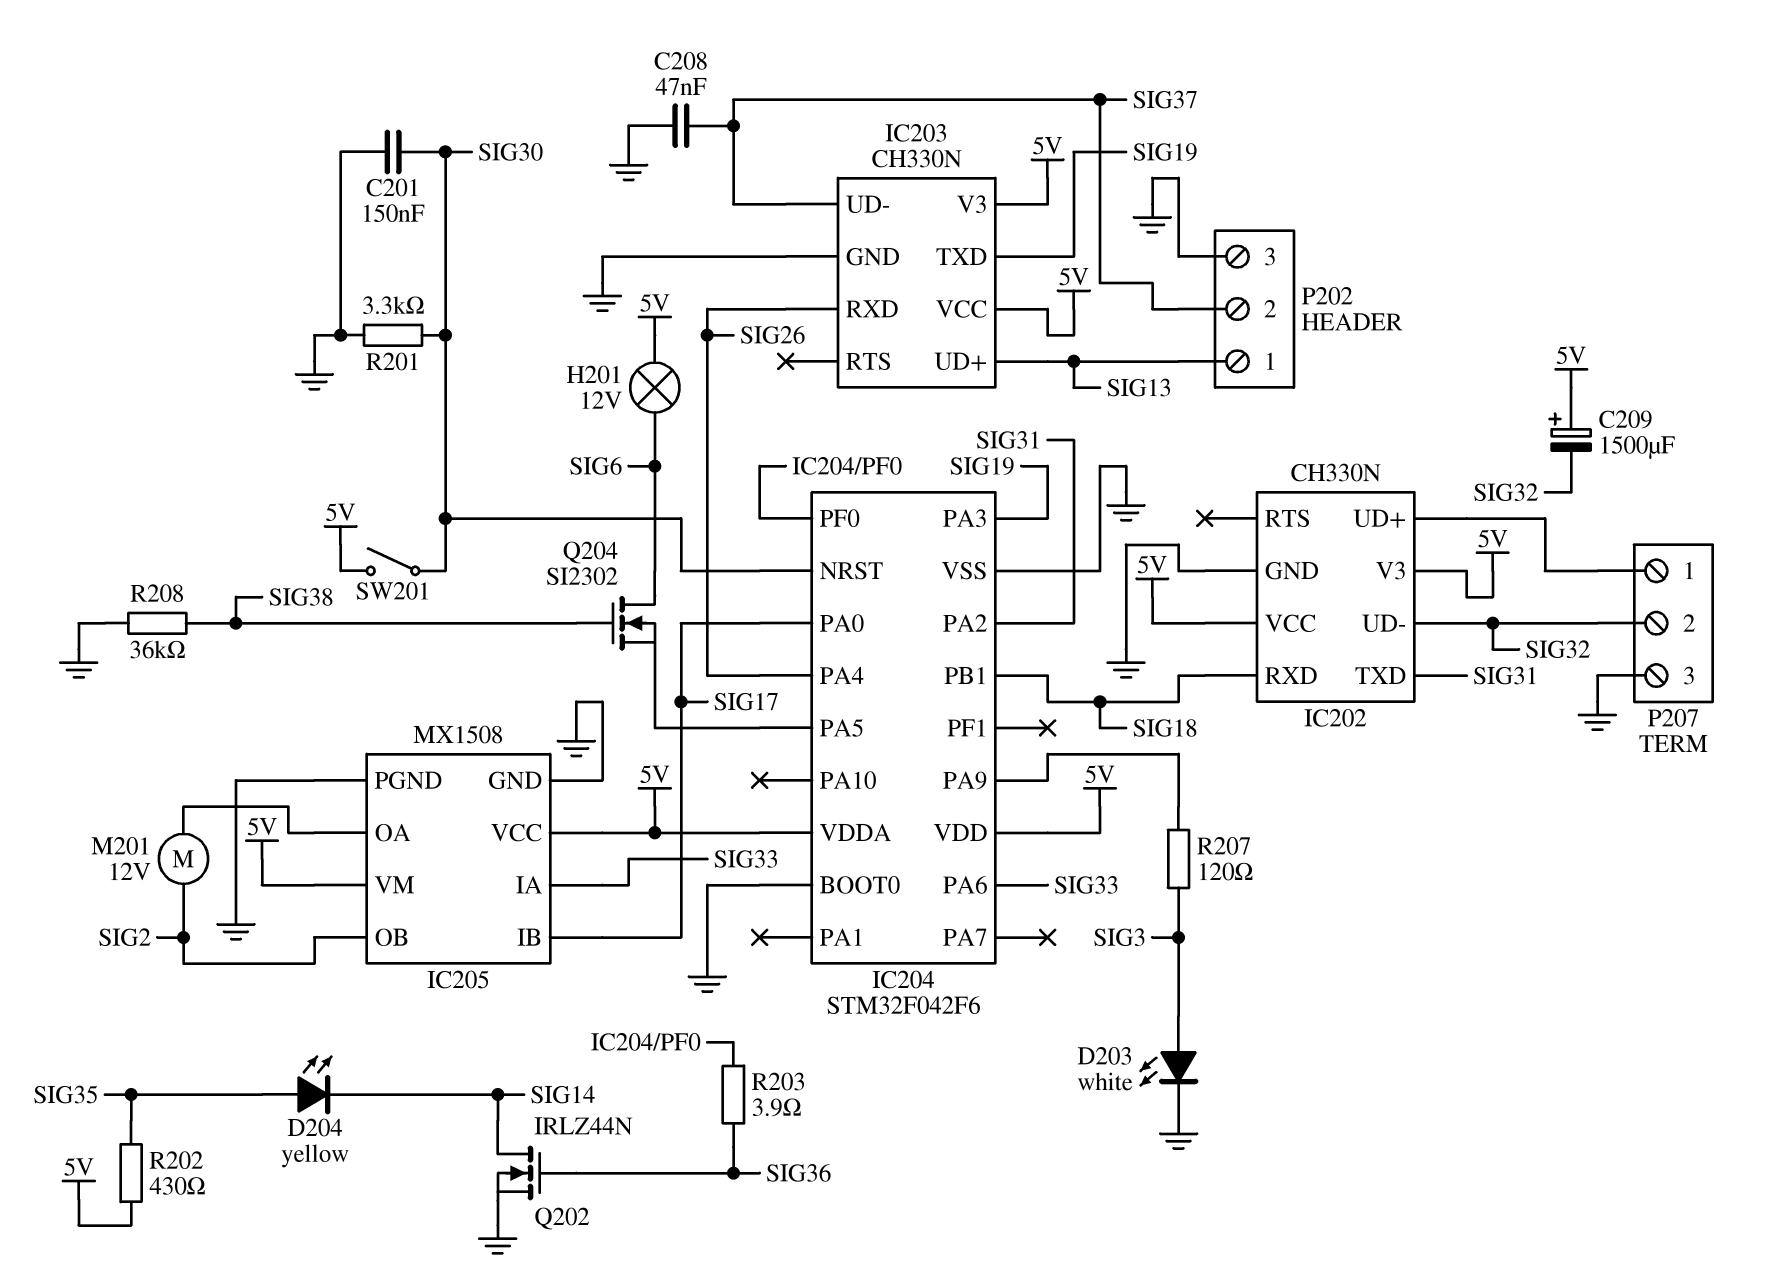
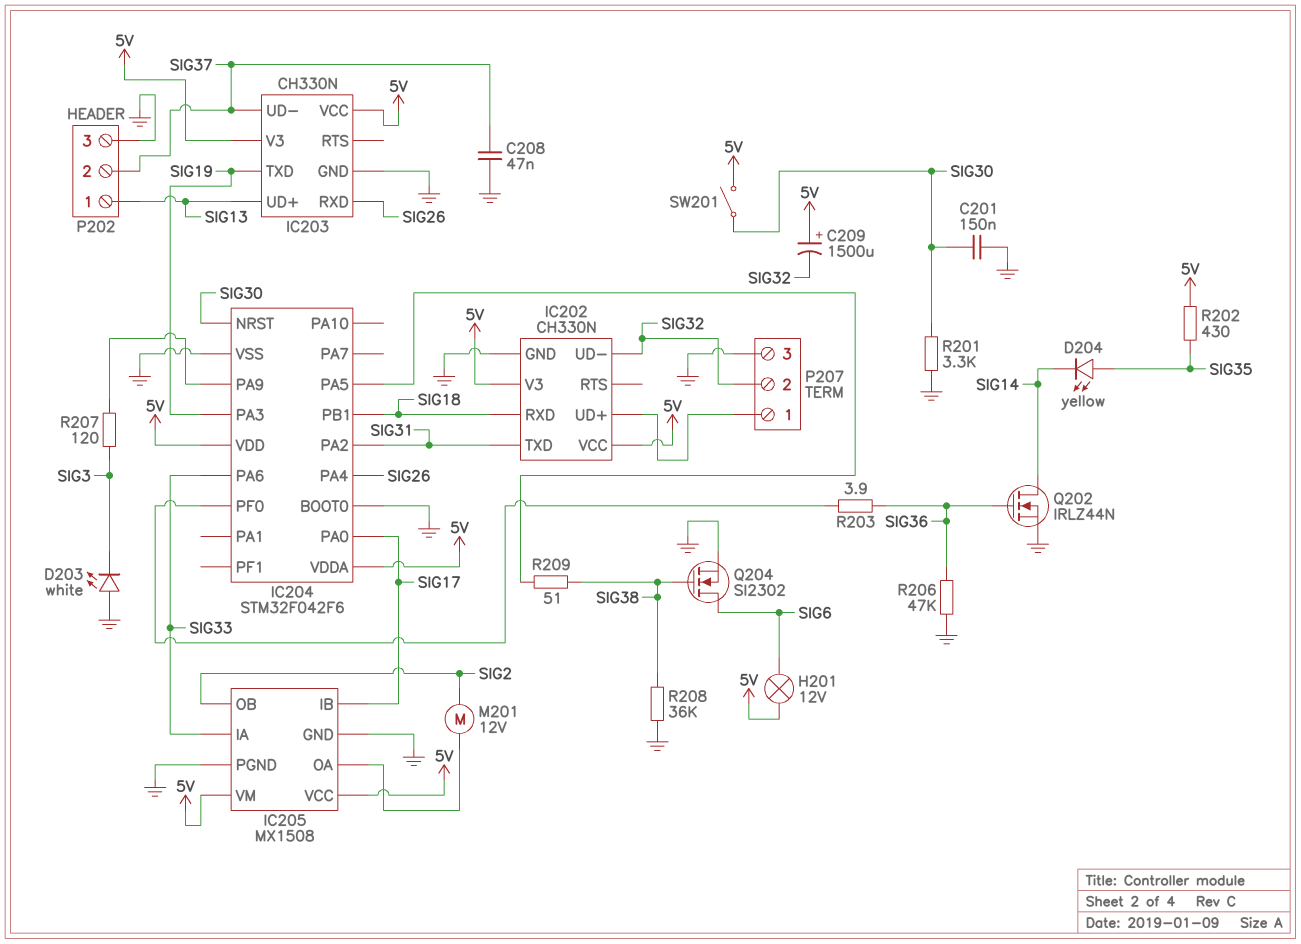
D203: LED white (A SIG3, K GND) -> LED white (A GND, K SIG3)
Q204: NMOS SI2302 (G SIG38, D SIG6, S IC204/PA5) -> NMOS SI2302 (G SIG38, D SIG6, S GND)
R206: none -> 47k (GND, SIG36)
R209: none -> 51 (IC204/PA5, SIG38)

